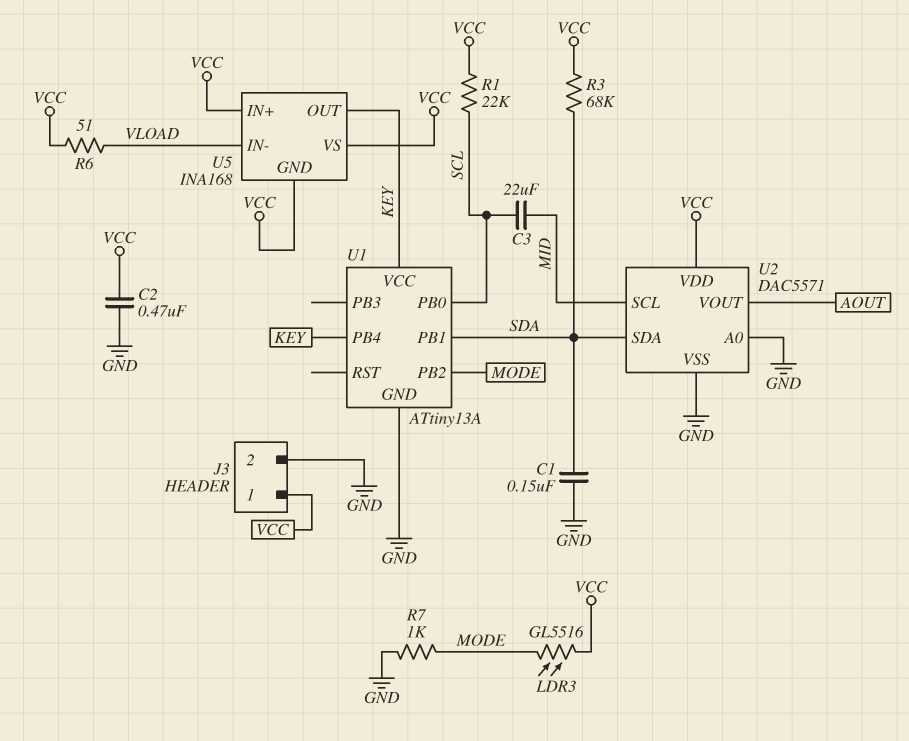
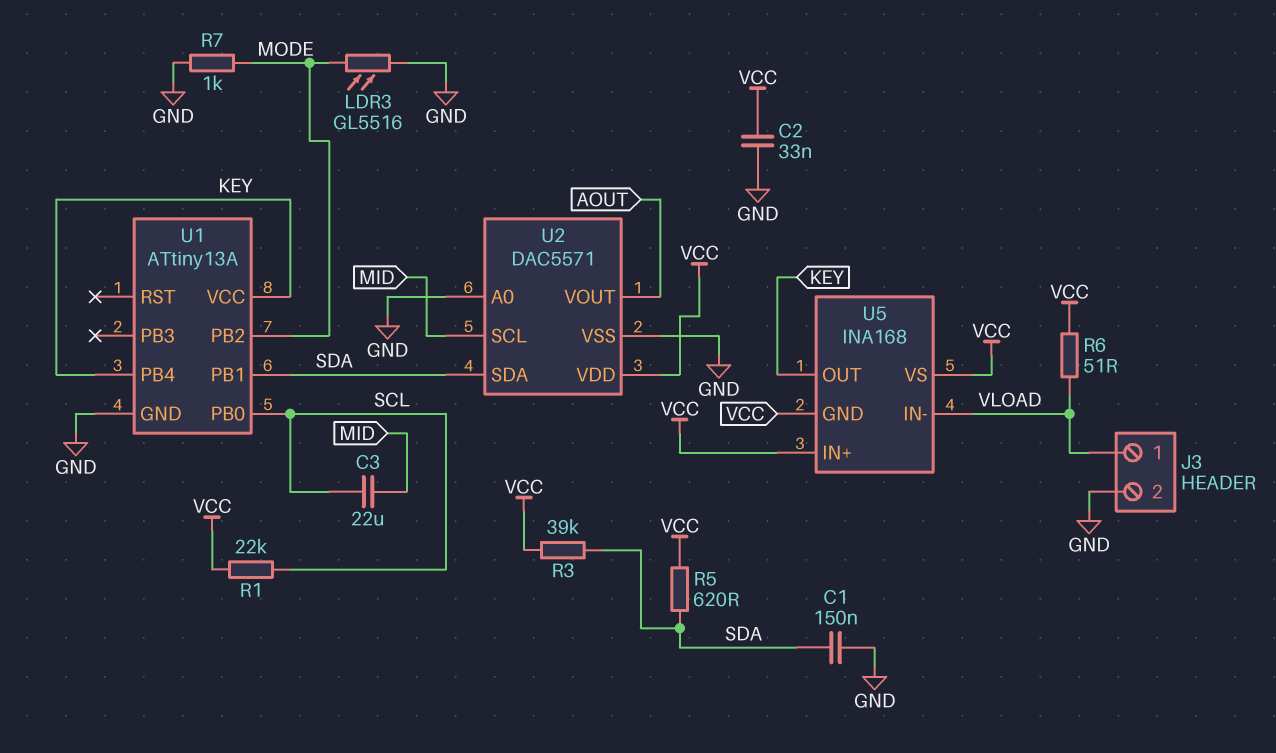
C2: 470nF (GND, VCC) -> 33nF (GND, VCC)
J3 pin 1: VCC -> VLOAD
LDR3: GL5516 (MODE, VCC) -> GL5516 (GND, MODE)
R3: 68k (SDA, VCC) -> 39k (SDA, VCC)
R5: none -> 620 (SDA, VCC)

